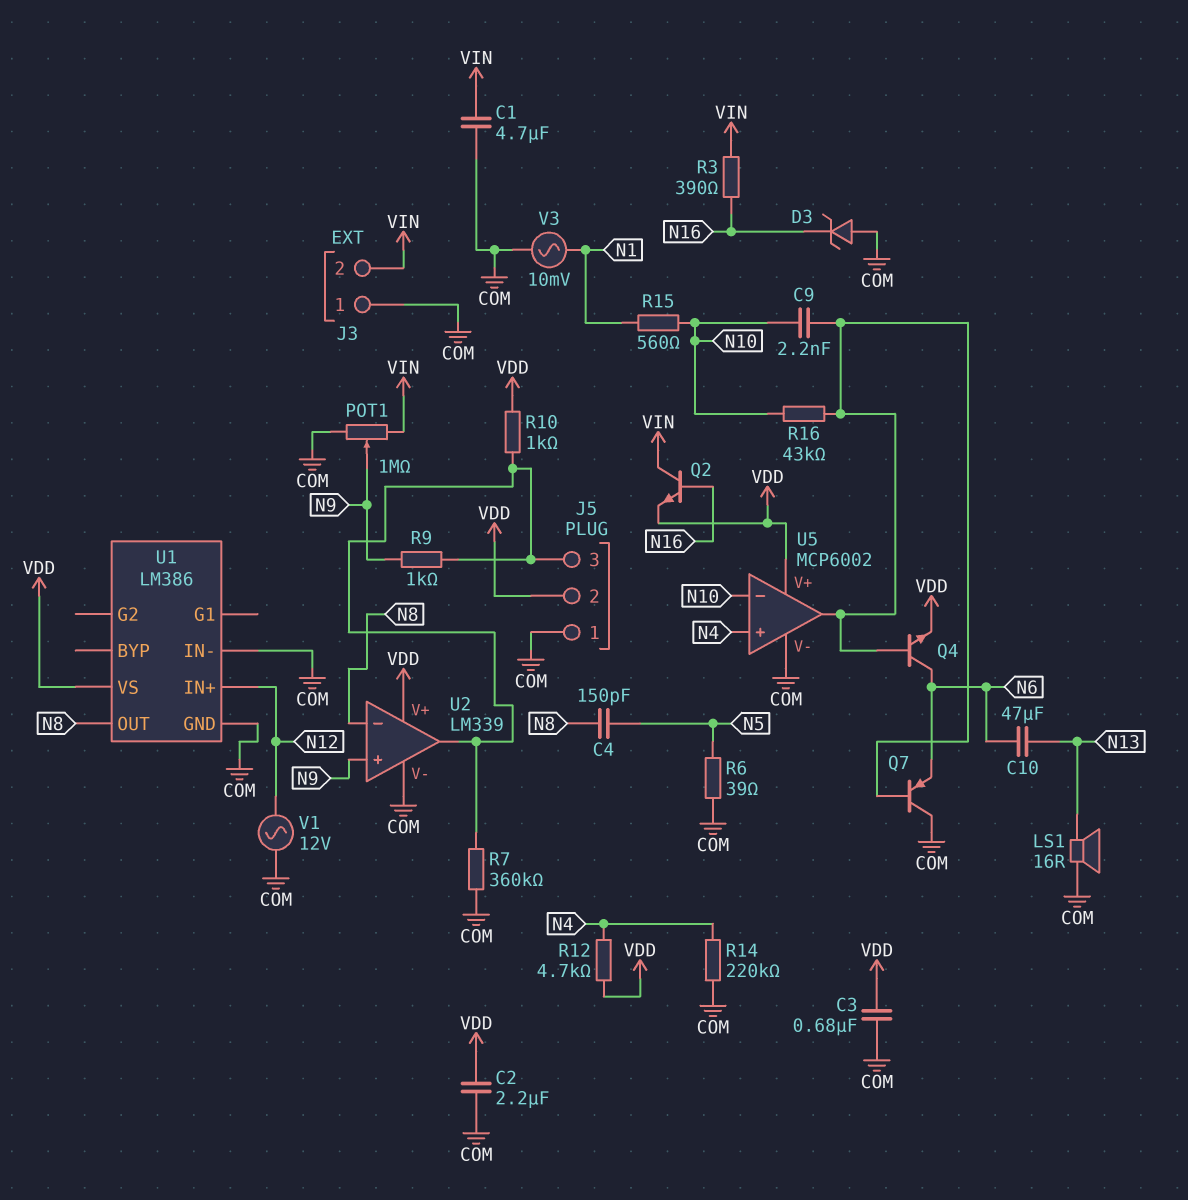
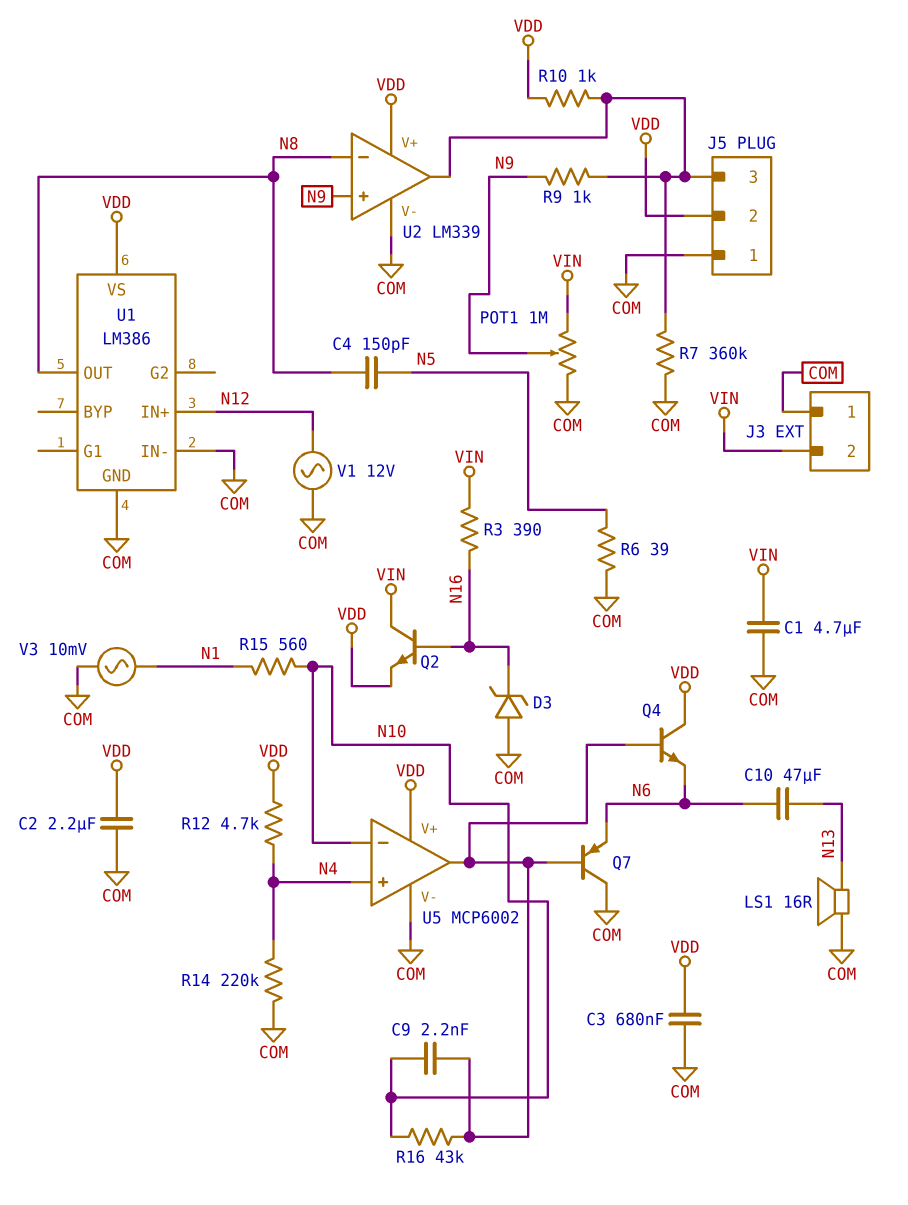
Q4: NPN (B U5/out, C N6, E VDD) -> NPN (B U5/out, C VDD, E N6)

